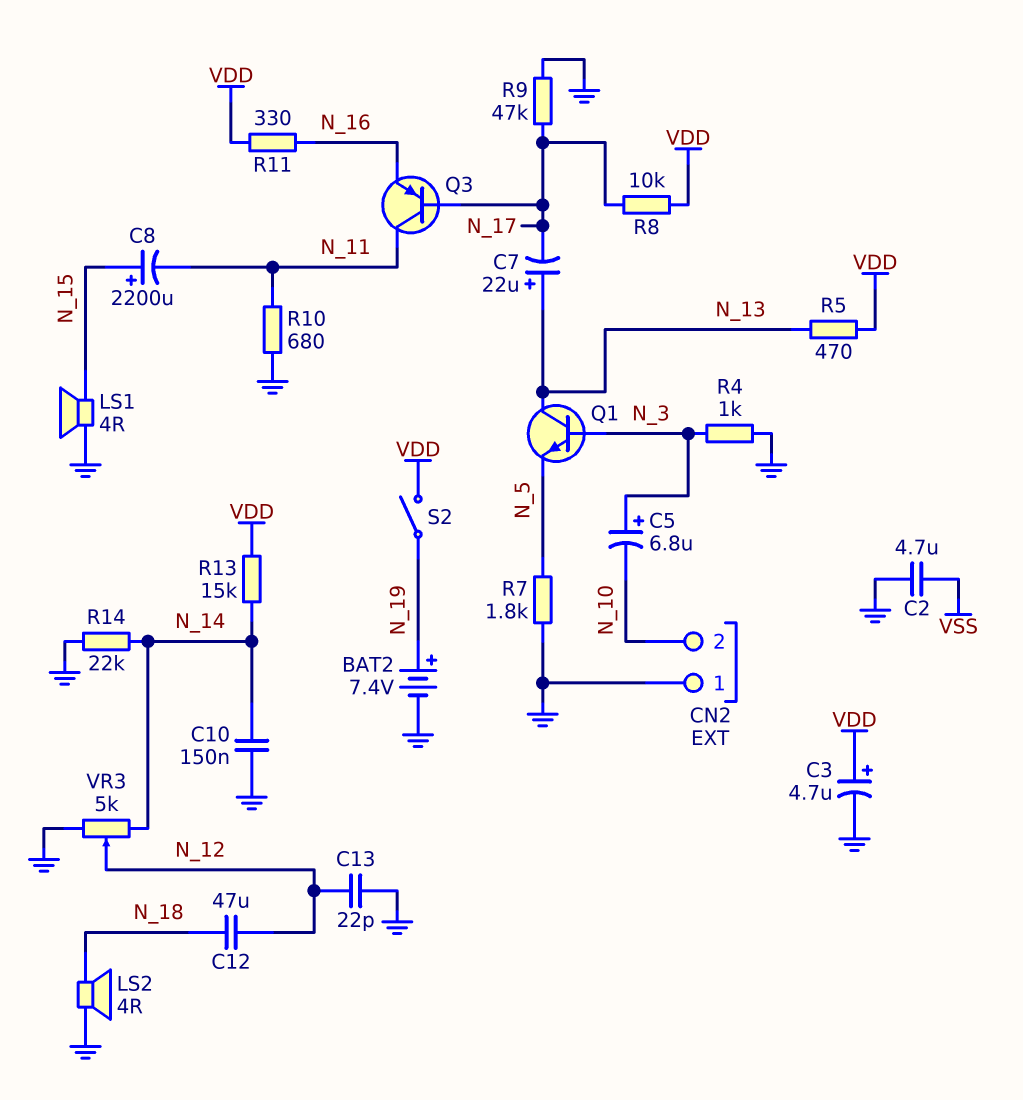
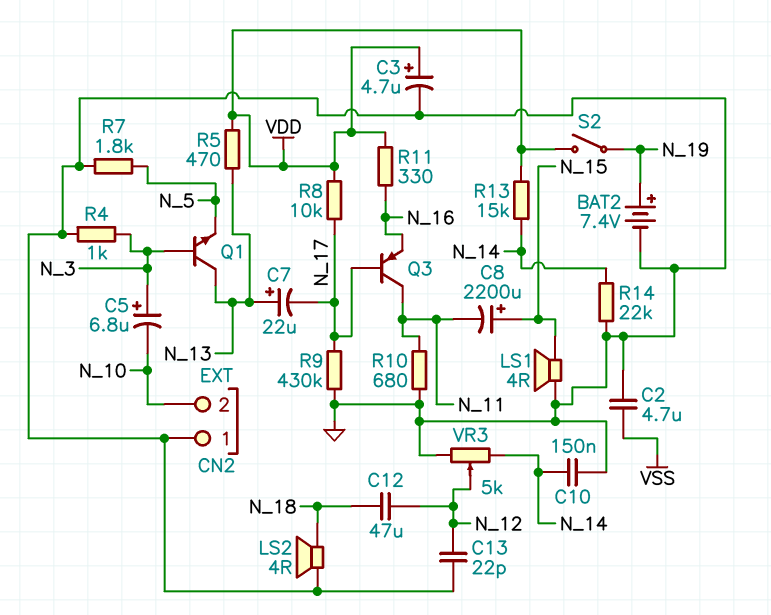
R9: 47k (GND, N_17) -> 430k (GND, N_17)

